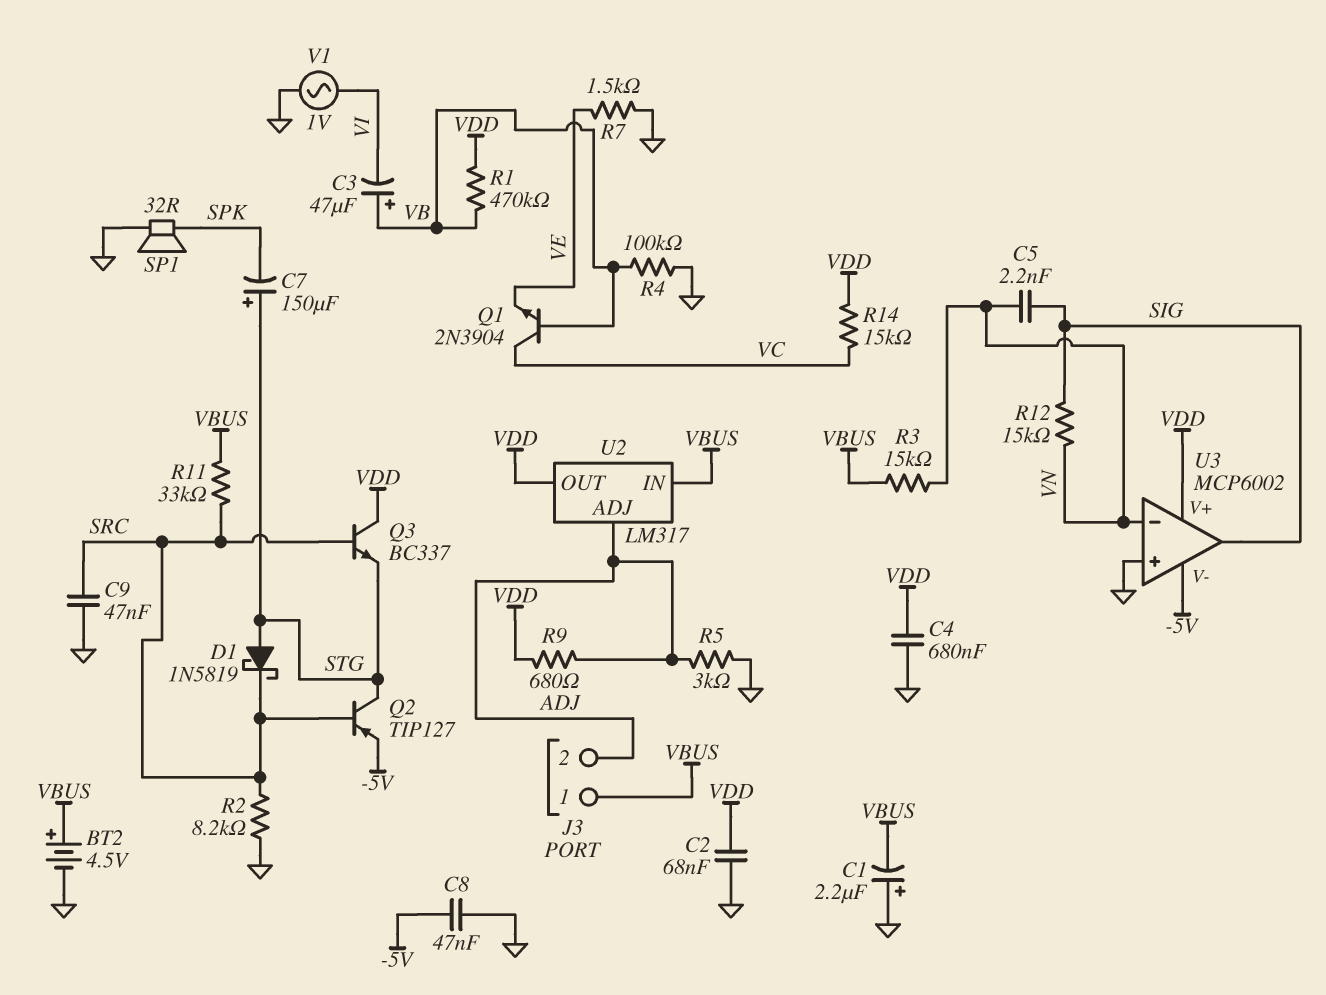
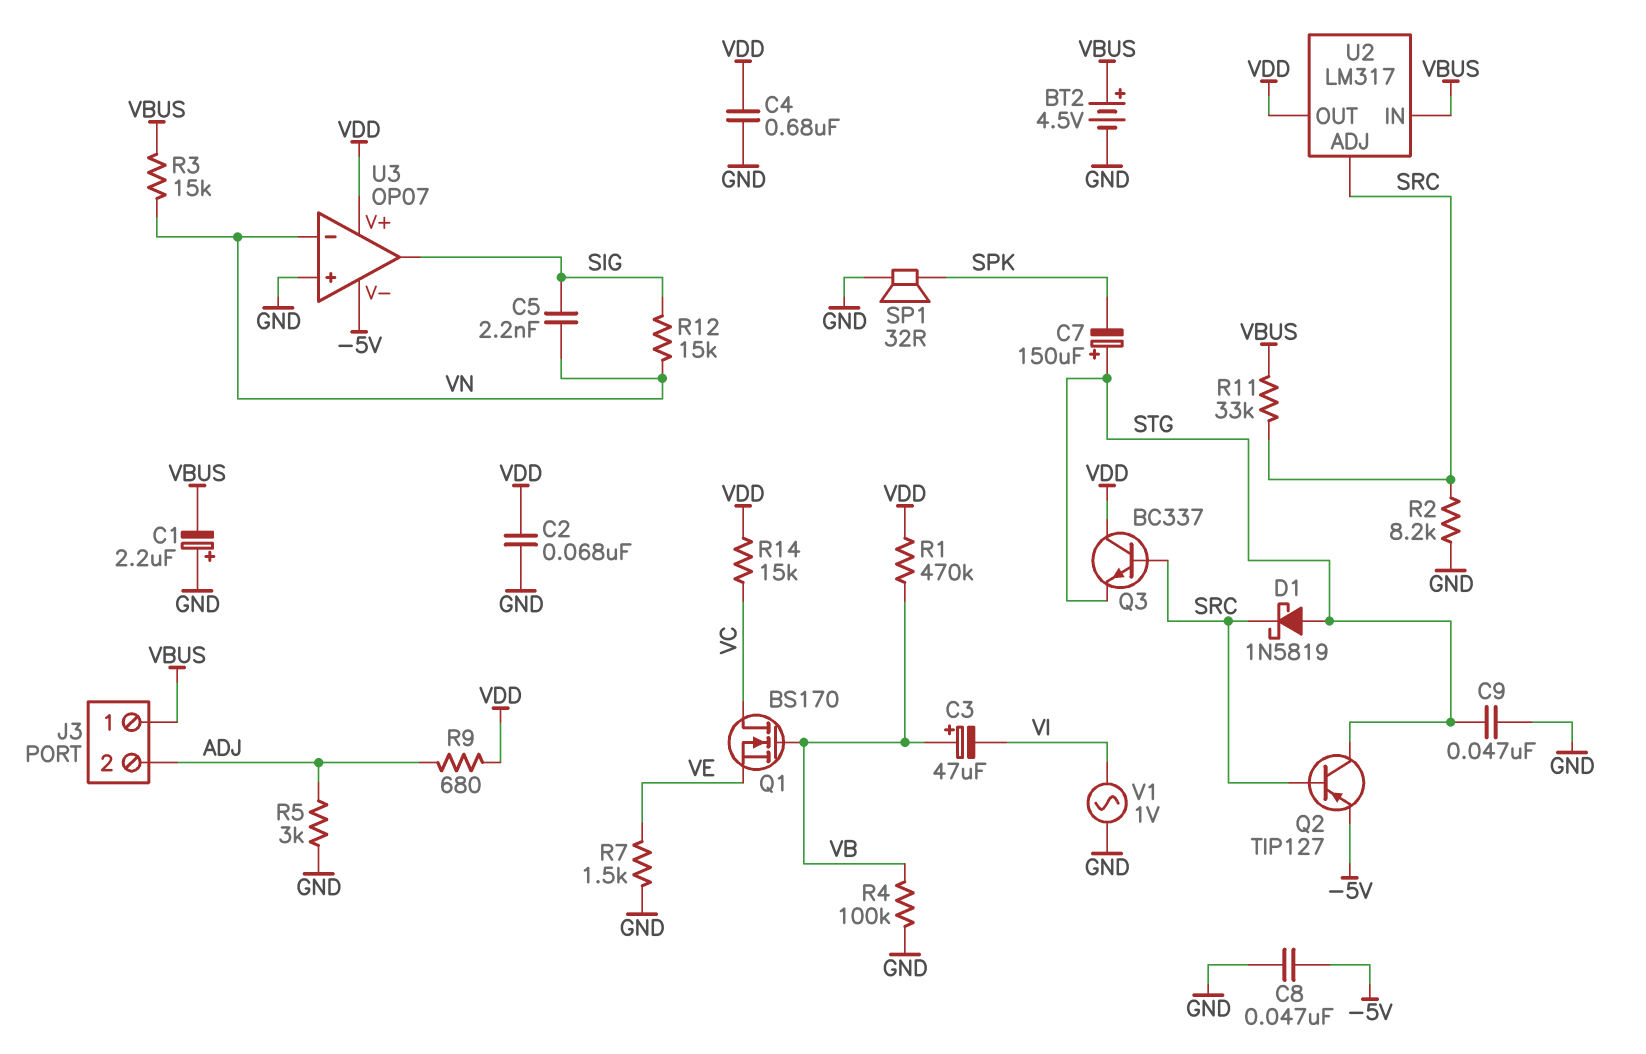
C9: 47nF (GND, SRC) -> 47nF (GND, STG)
Q1: NPN 2N3904 (B VB, C VC, E VE) -> NMOS BS170 (G VB, D VC, S VE)
U2 pin ADJ: ADJ -> SRC
U3: MCP6002 -> OP07

